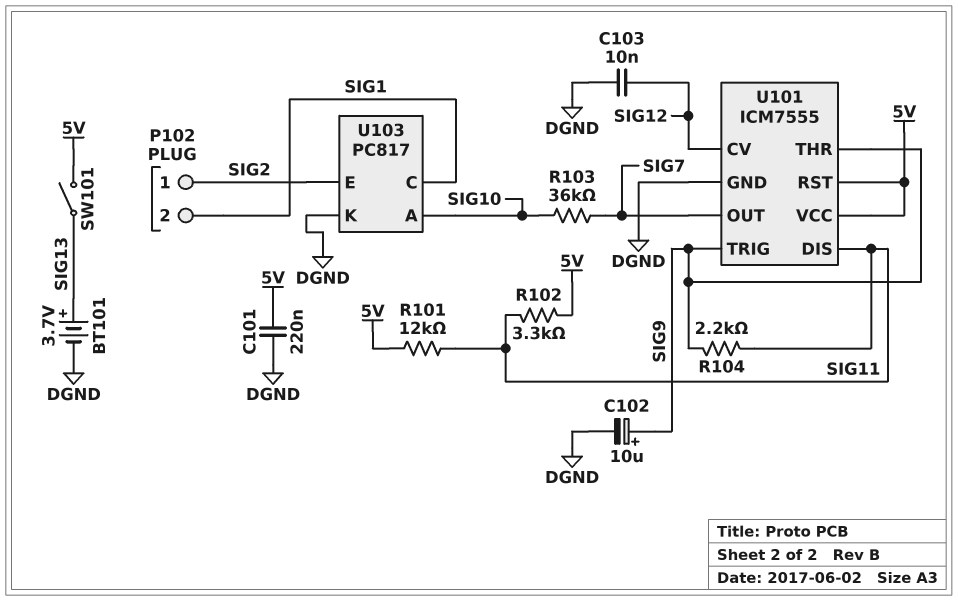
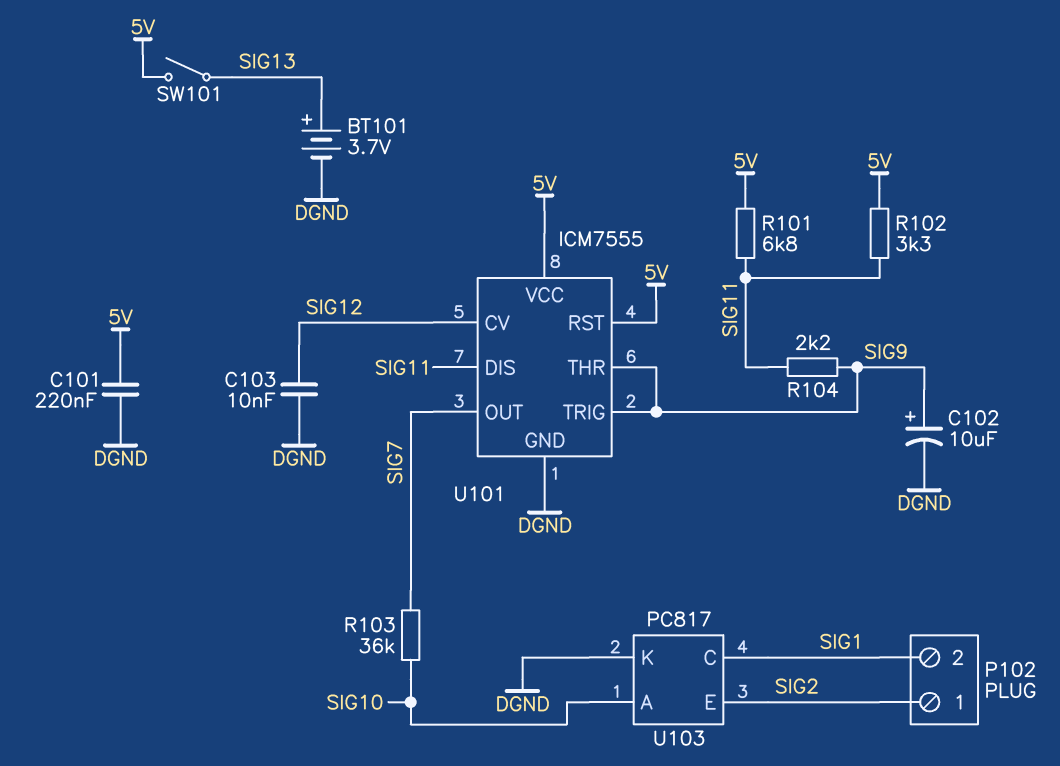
R101: 12k (5V, SIG11) -> 6.8k (5V, SIG11)

